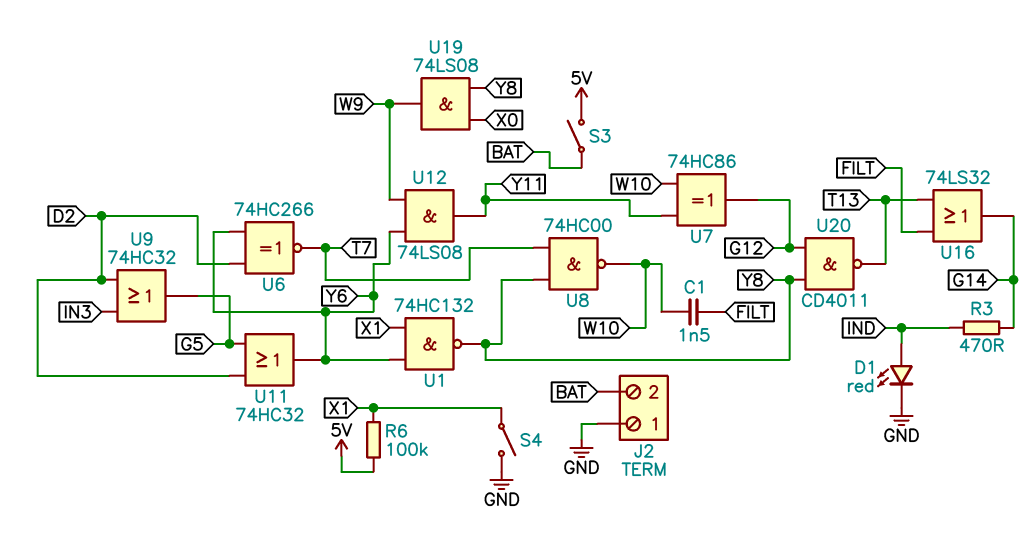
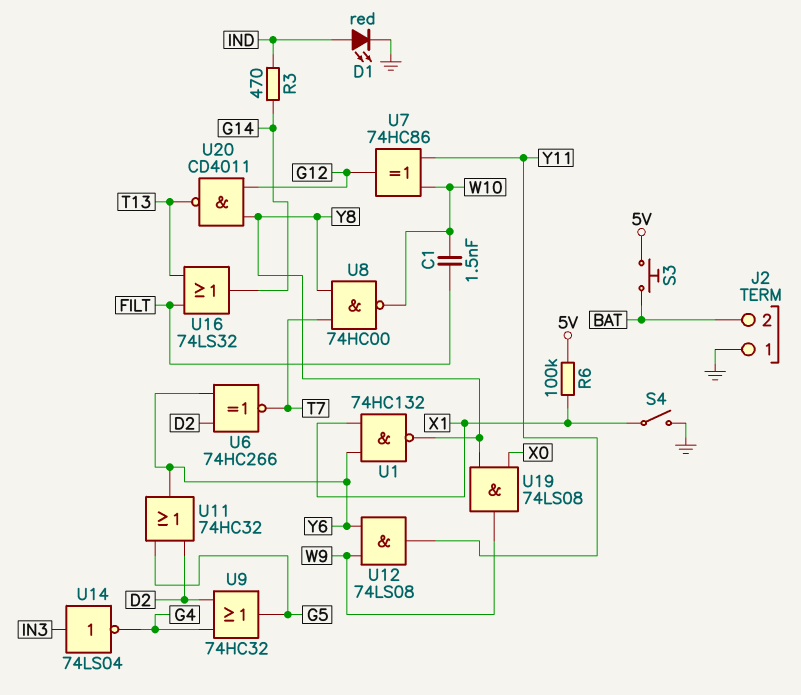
S3: switch (5V, BAT) -> button (5V, BAT)
U9: OR 74HC32 (in D2, in IN3, out G5) -> OR 74HC32 (in D2, in G4, out G5)
U14: none -> NOT 74LS04 (in IN3, out G4)

